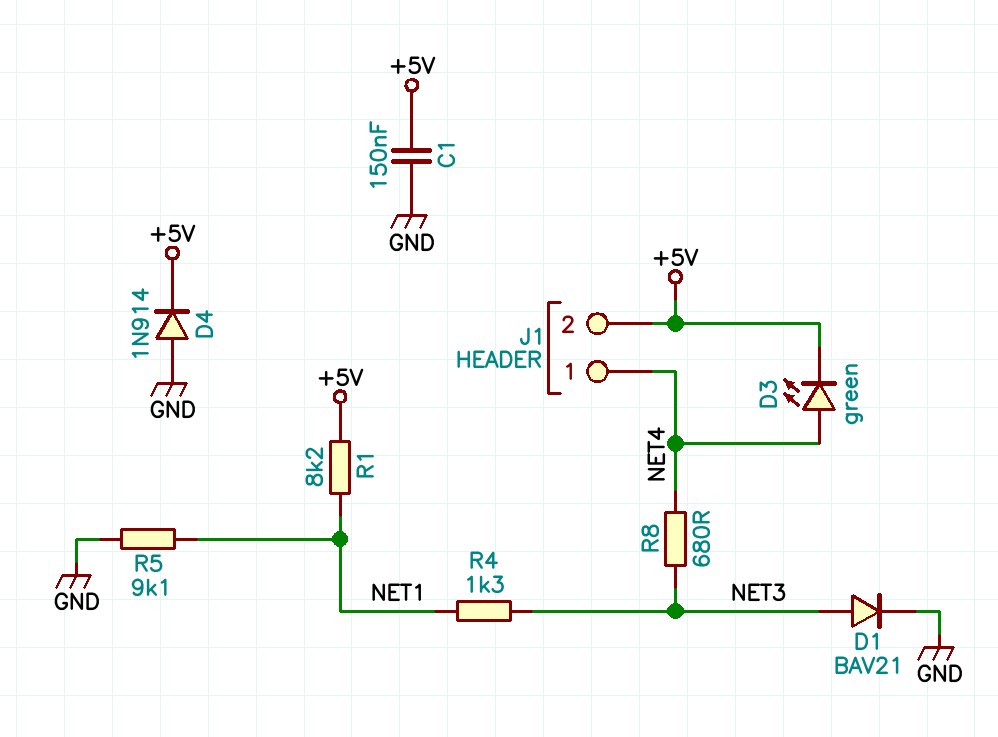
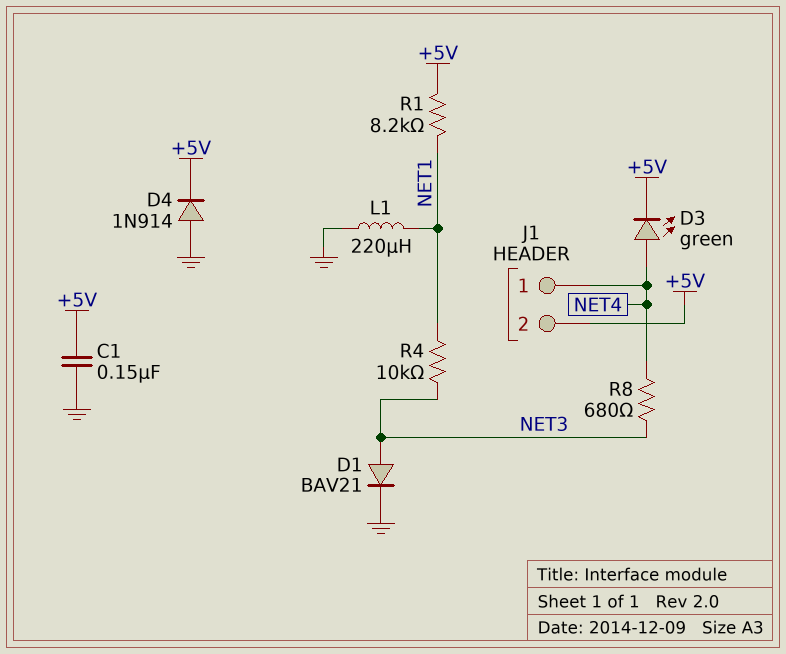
L1: none -> 220uH (GND, NET1)
R4: 1.3k (NET1, NET3) -> 10k (NET1, NET3)
R5: 9.1k (GND, NET1) -> none

